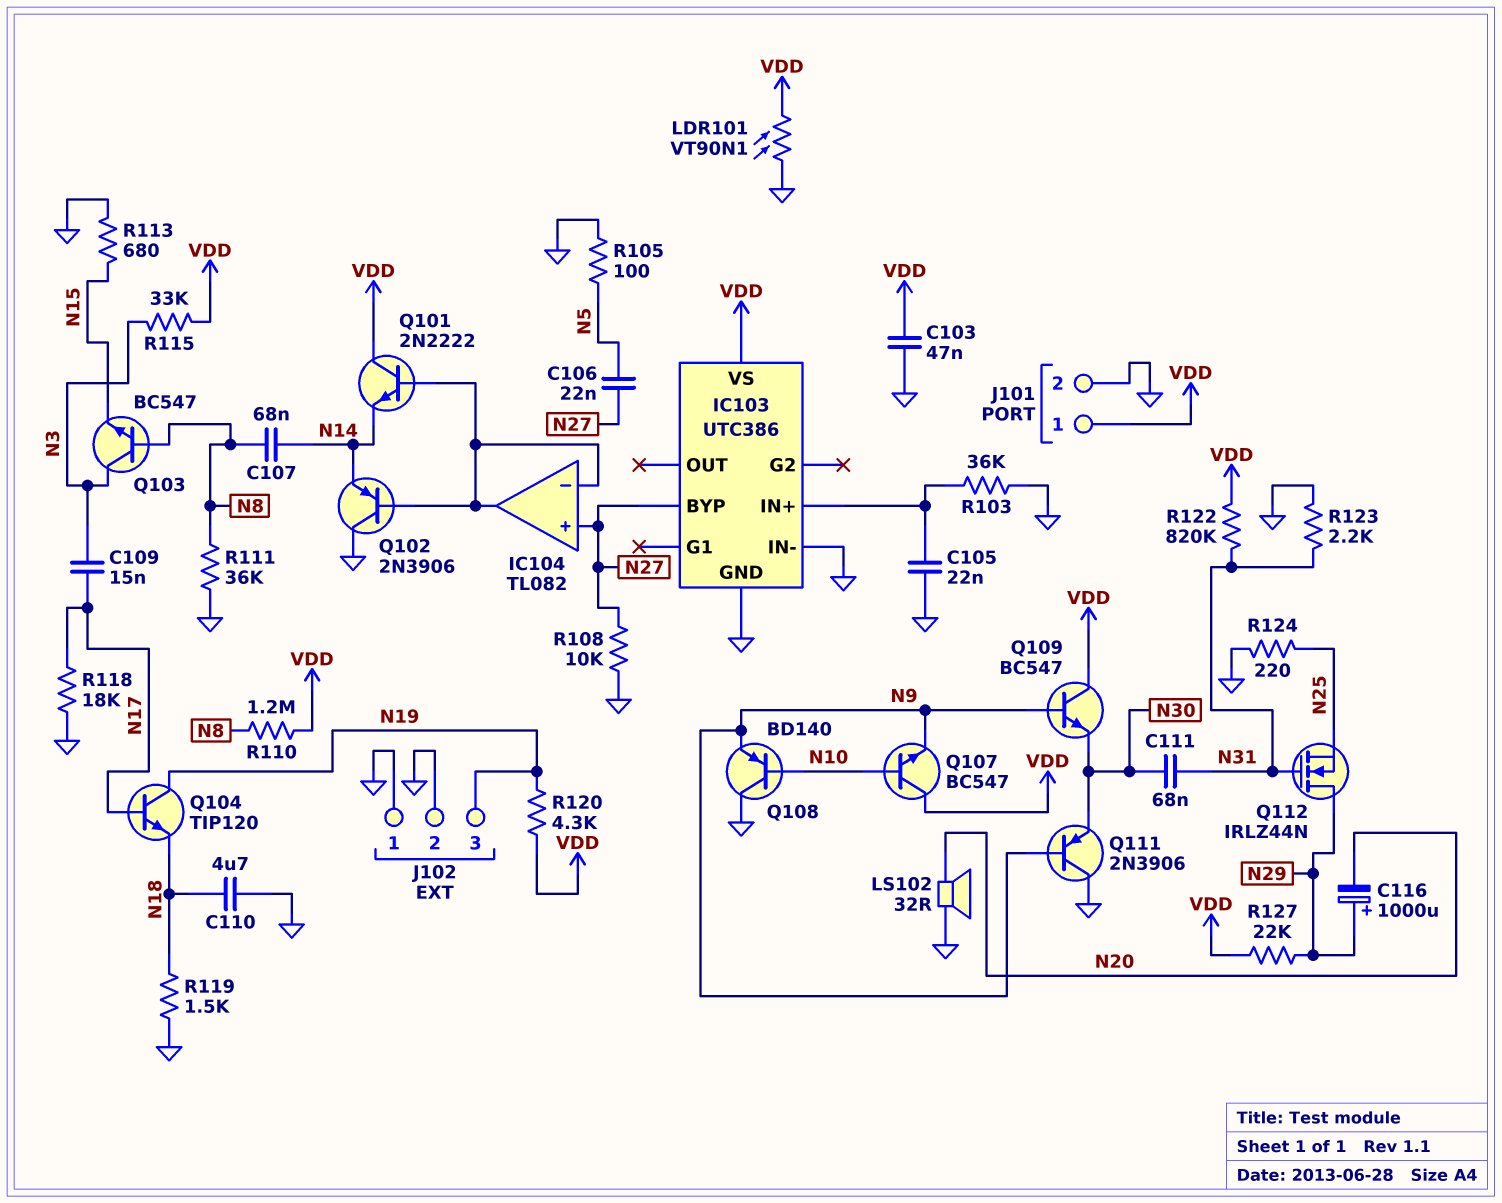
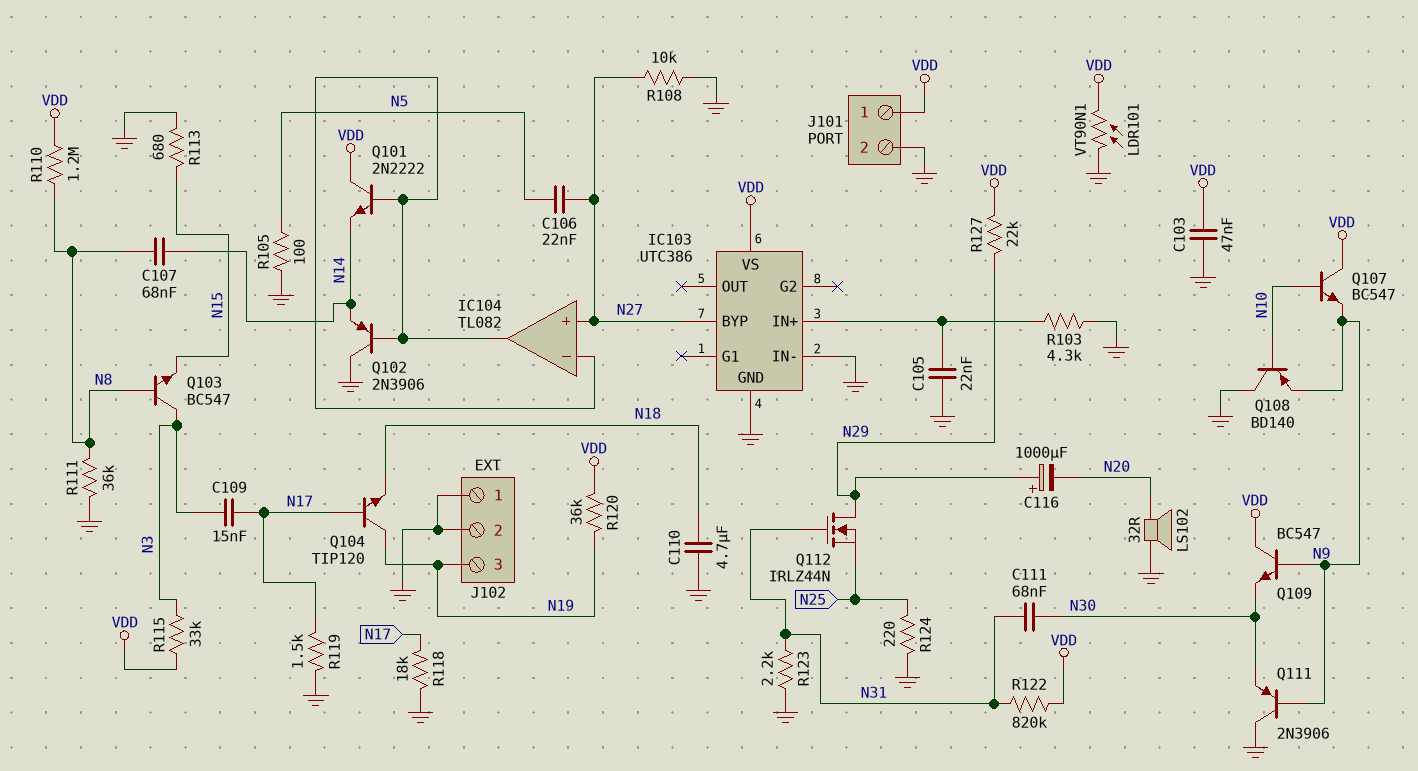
R103: 36k (GND, IC103/IN+) -> 4.3k (GND, IC103/IN+)
R119: 1.5k (GND, N18) -> 1.5k (GND, N17)
R120: 4.3k (N19, VDD) -> 36k (N19, VDD)

